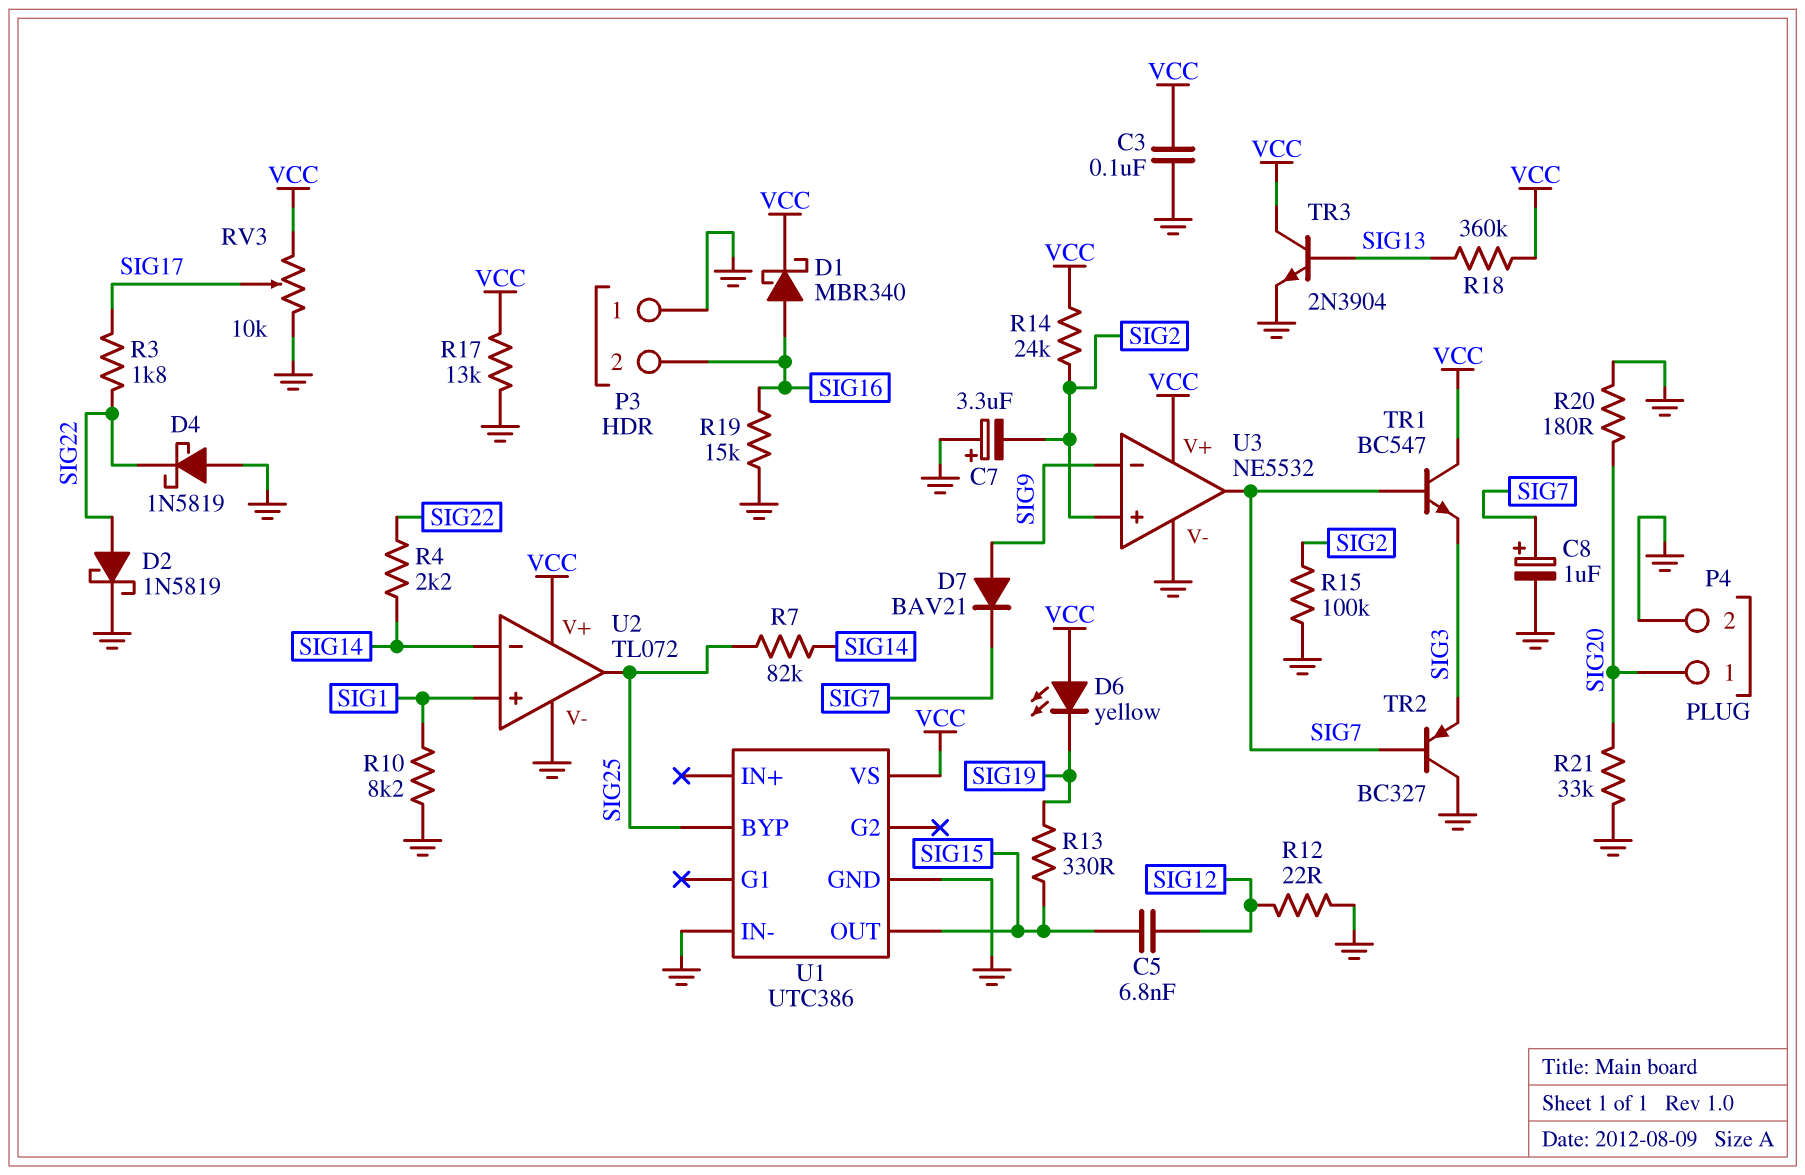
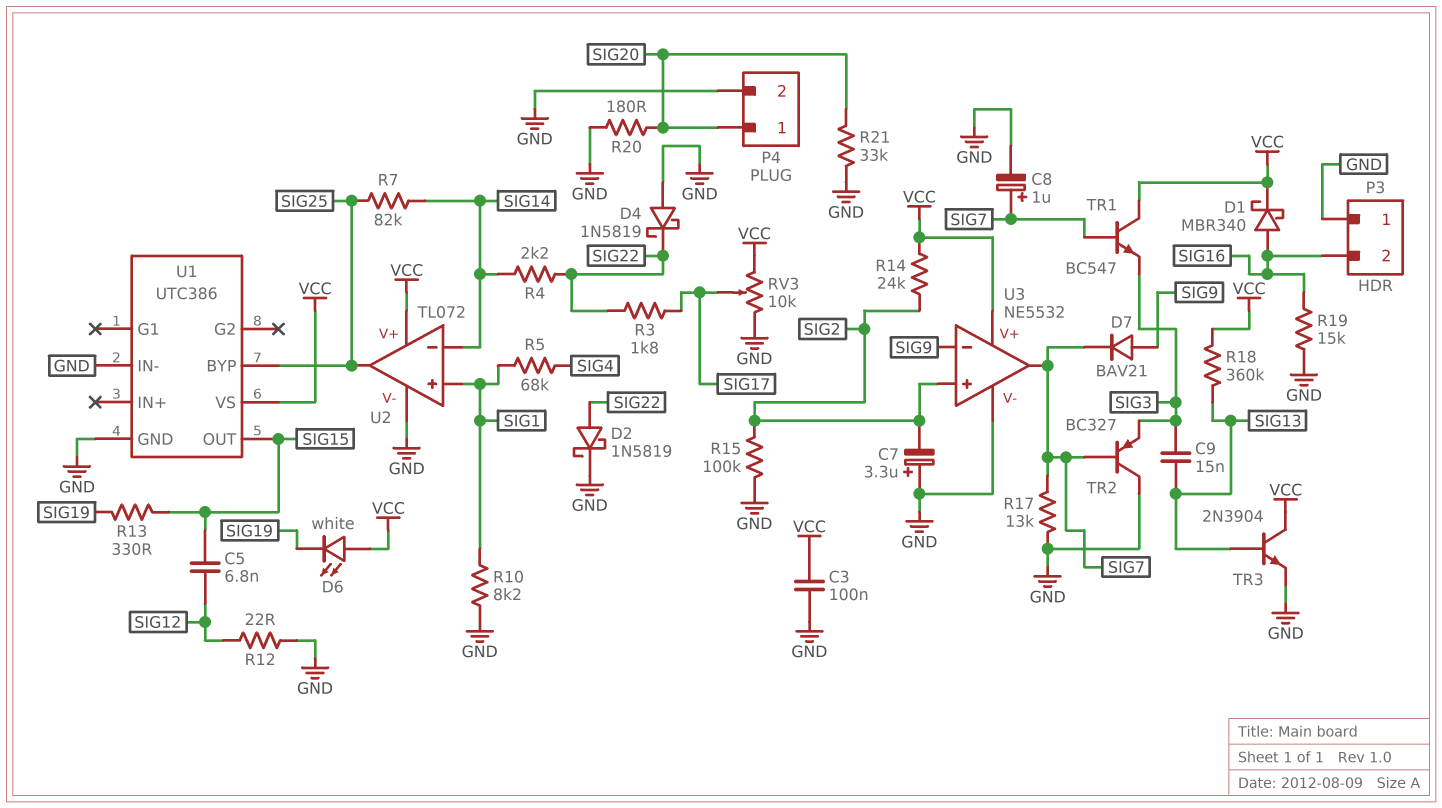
C9: none -> 15nF (SIG3, SIG13)
D6: LED yellow (A VCC, K SIG19) -> LED white (A VCC, K SIG19)
R5: none -> 68k (SIG1, SIG4)
R17: 13k (GND, VCC) -> 13k (GND, SIG7)

